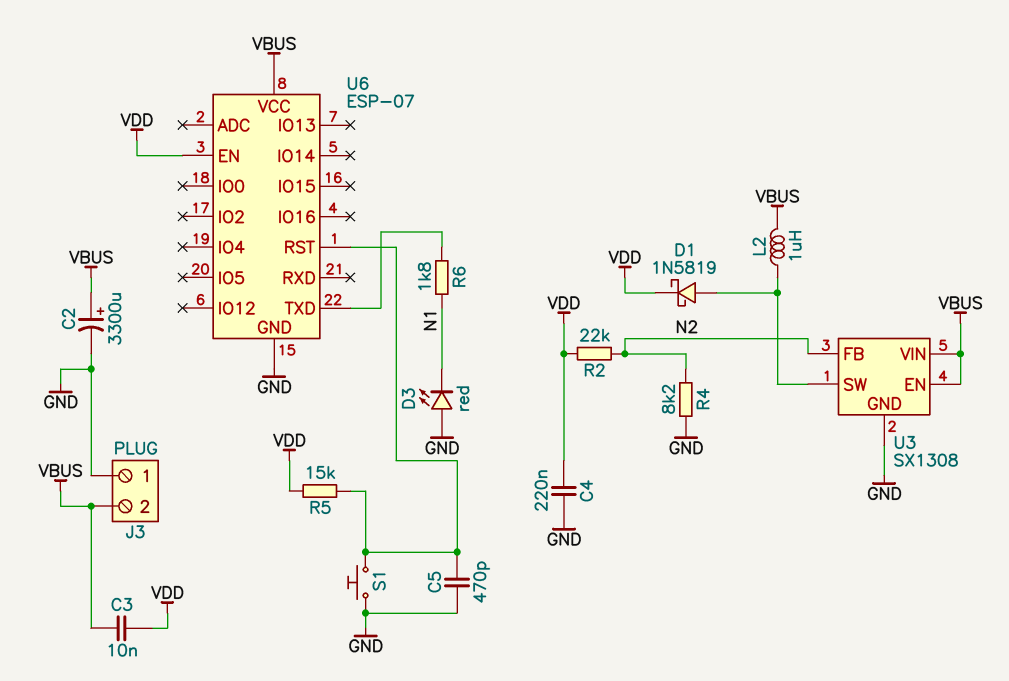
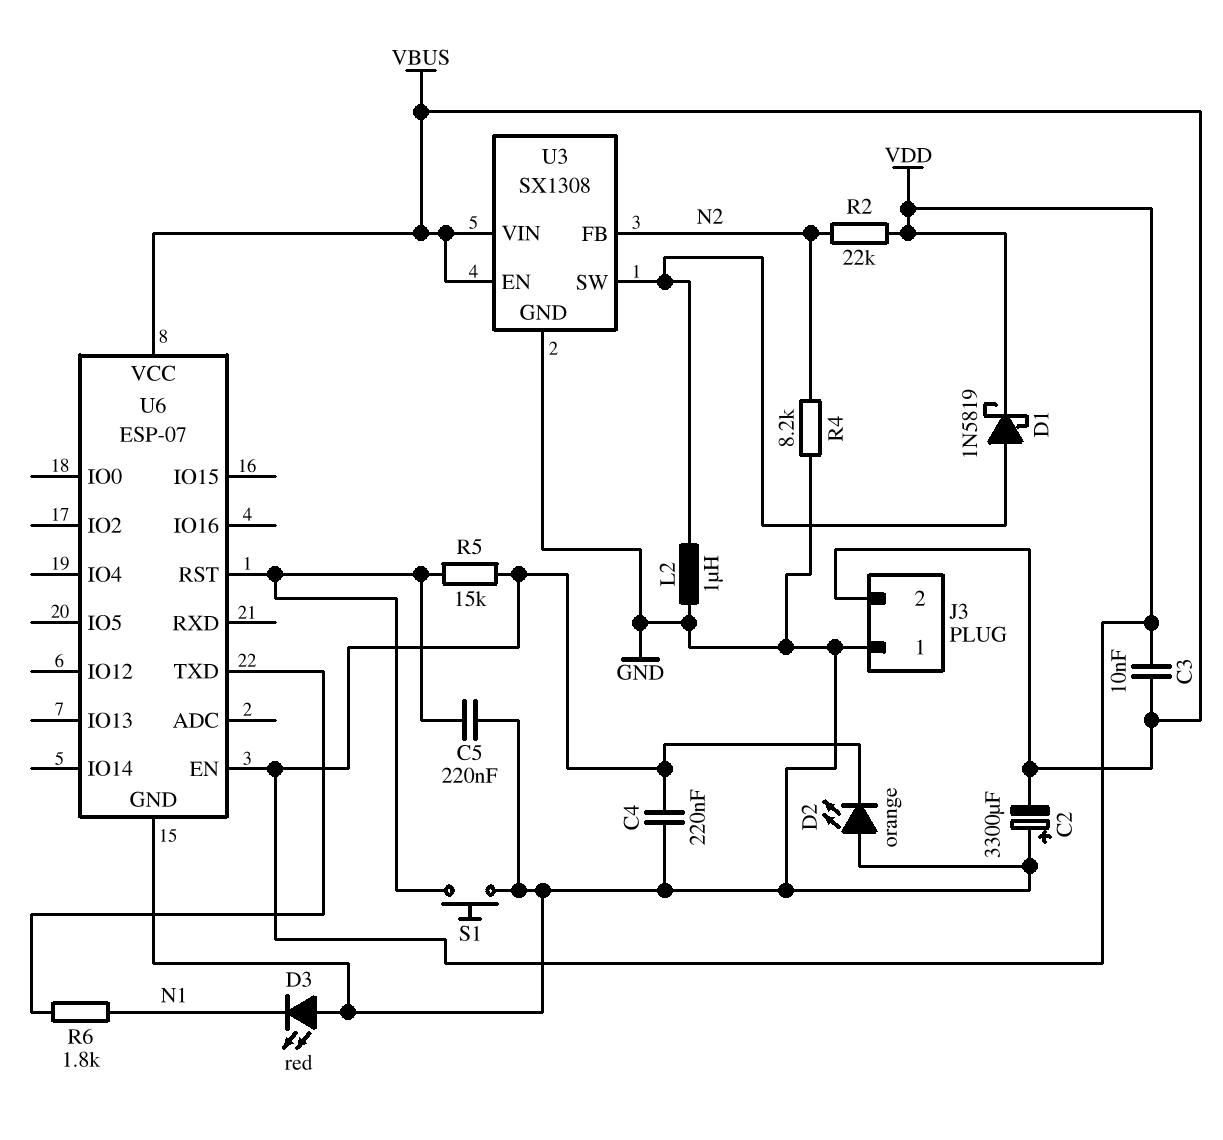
C2: 3300uF (plus VBUS, minus GND) -> 3300uF (plus GND, minus VBUS)
C5: 470pF (GND, U6/RST) -> 220nF (GND, U6/RST)
D2: none -> LED orange (A GND, K VDD)
L2: 1uH (U3/SW, VBUS) -> 1uH (GND, U3/SW)

